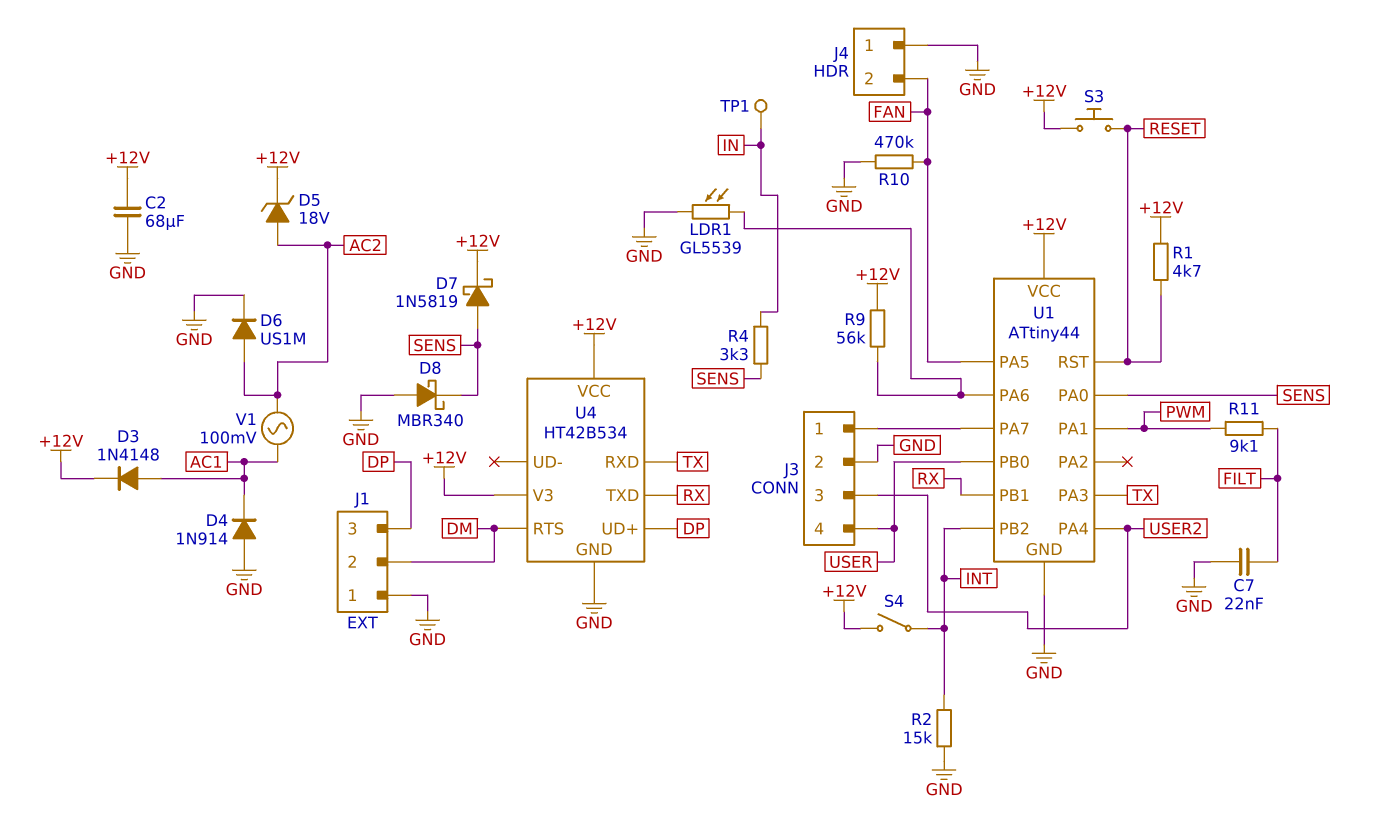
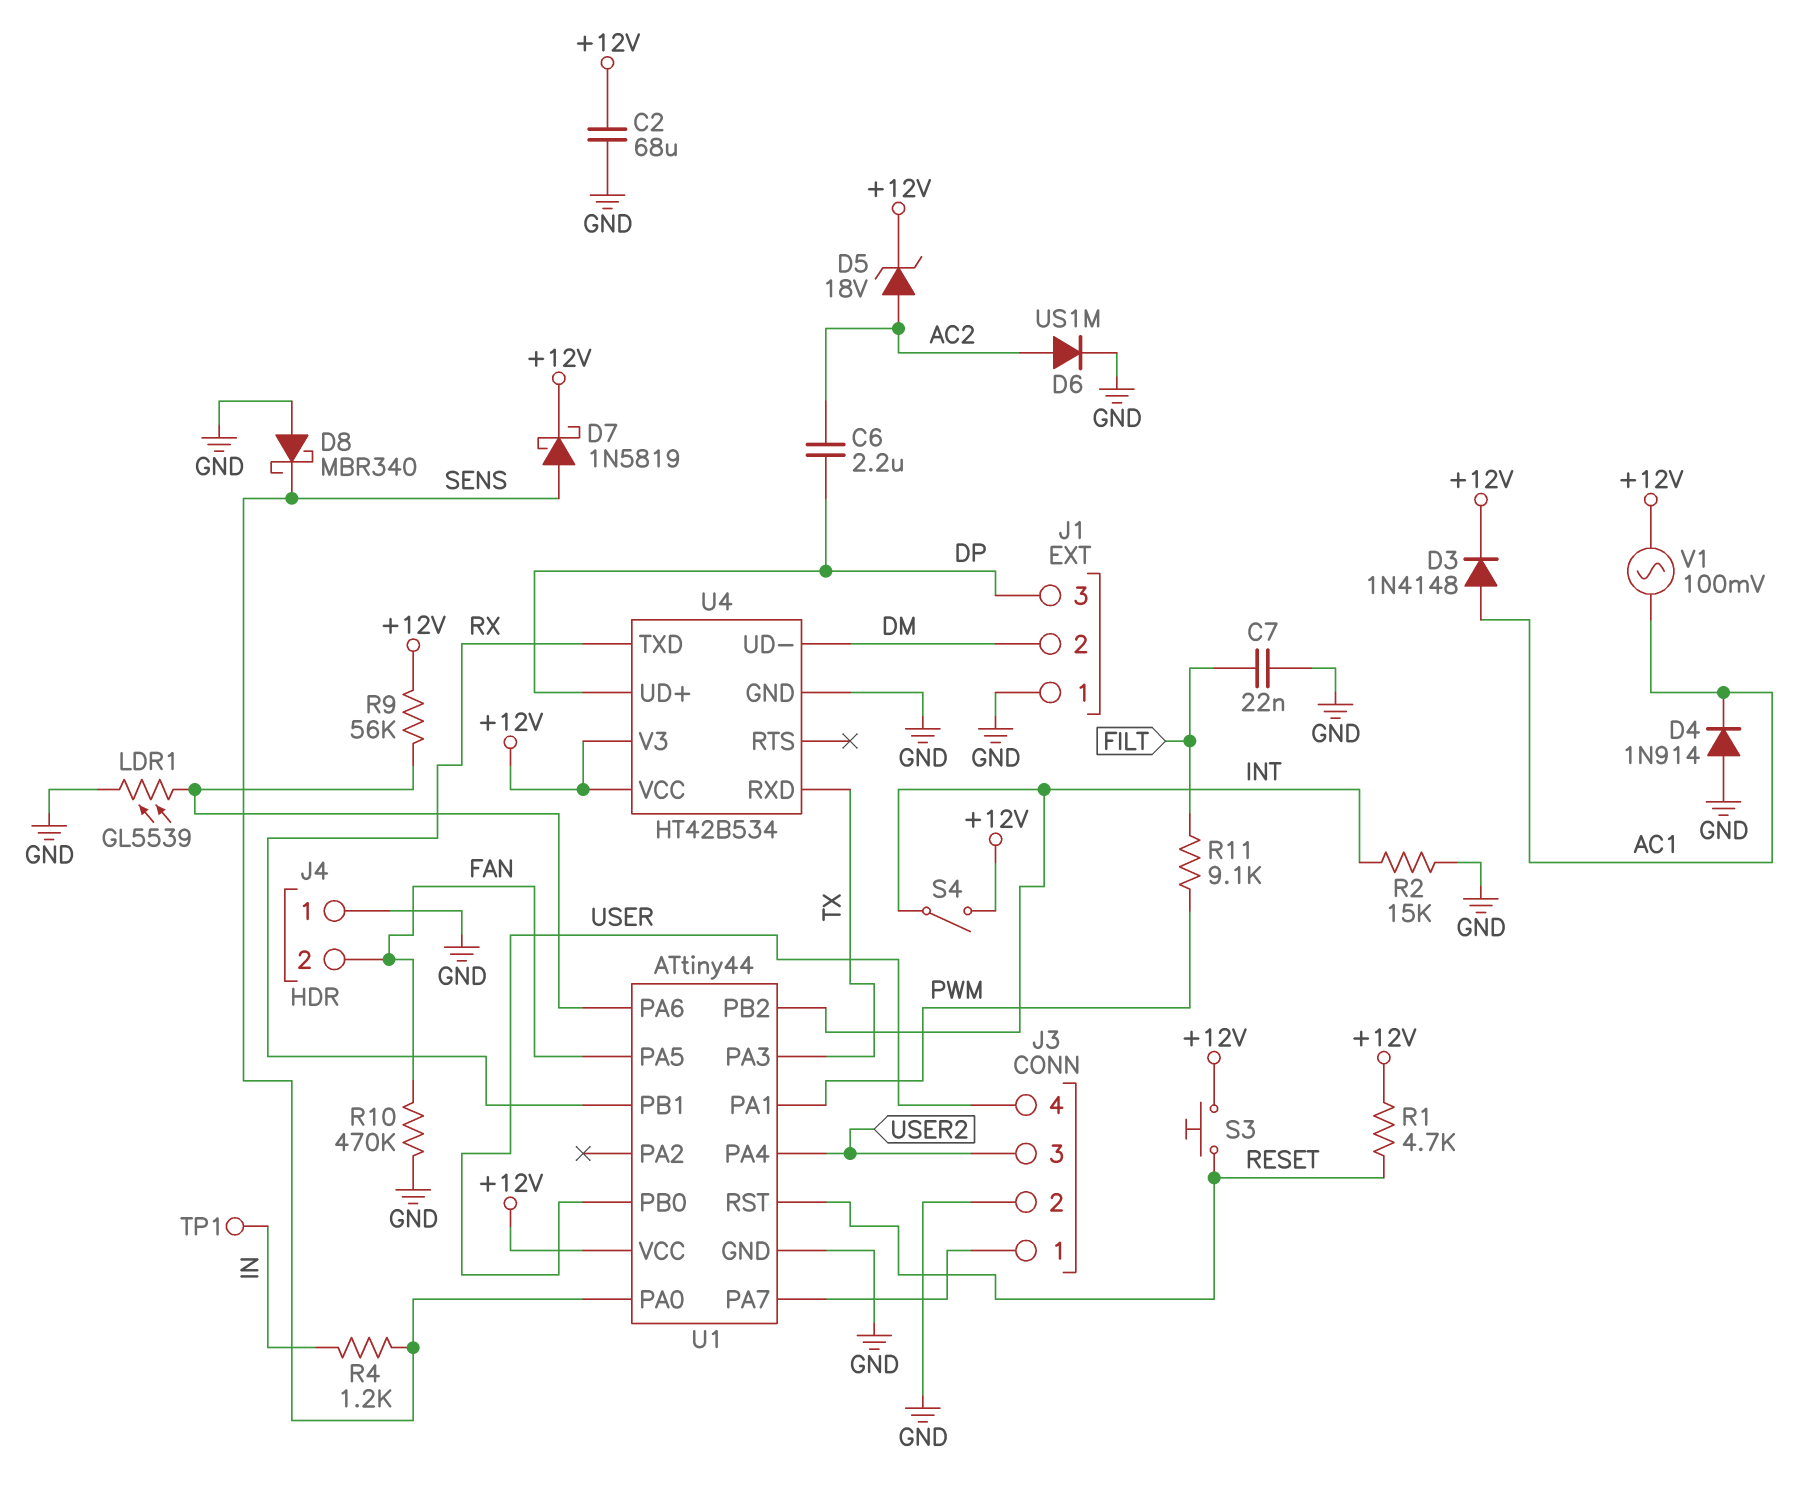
C6: none -> 2.2uF (AC2, DP)
R4: 3.3k (IN, SENS) -> 1.2k (IN, SENS)
U4 pin RTS: DM -> none
U4 pin UD-: none -> DM
V1: AC 100mV (AC1, AC2) -> AC 100mV (+12V, AC1)

